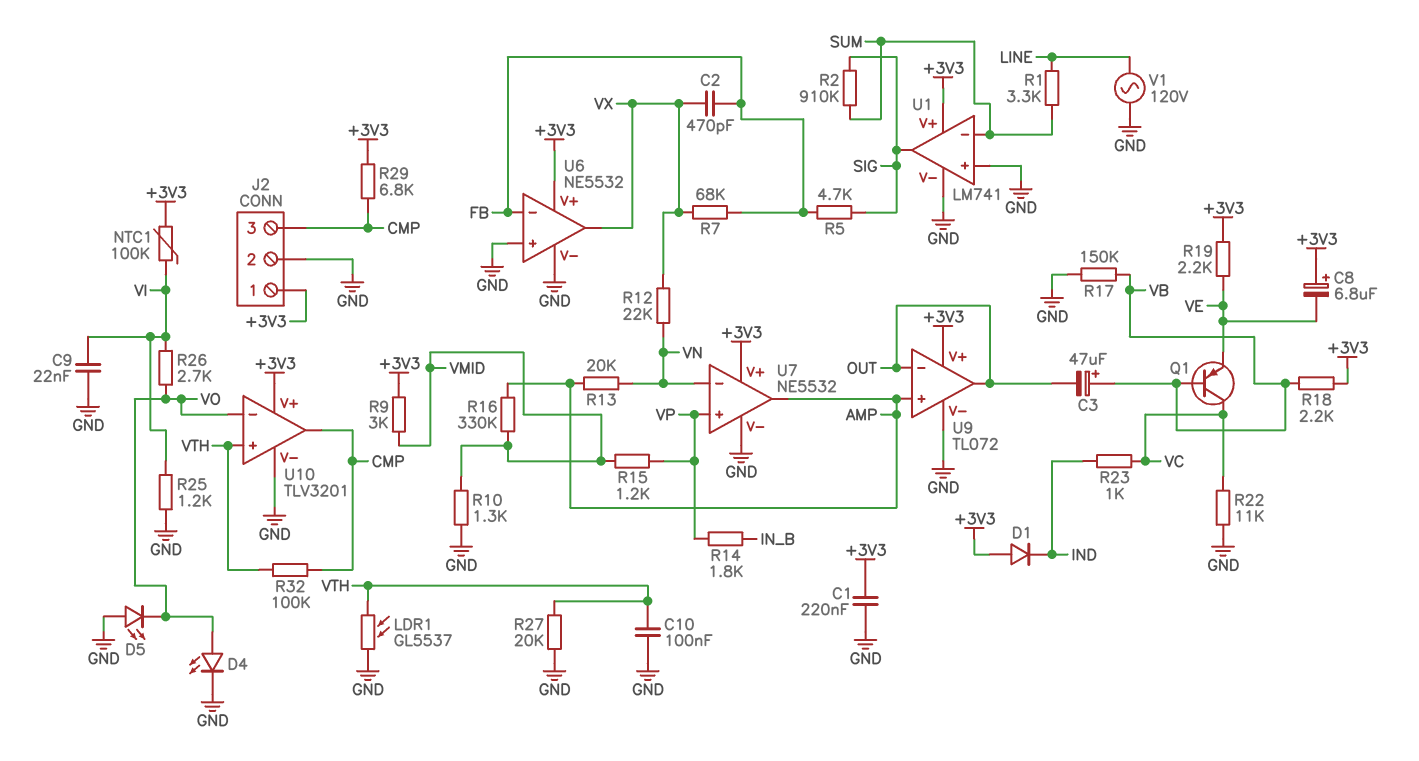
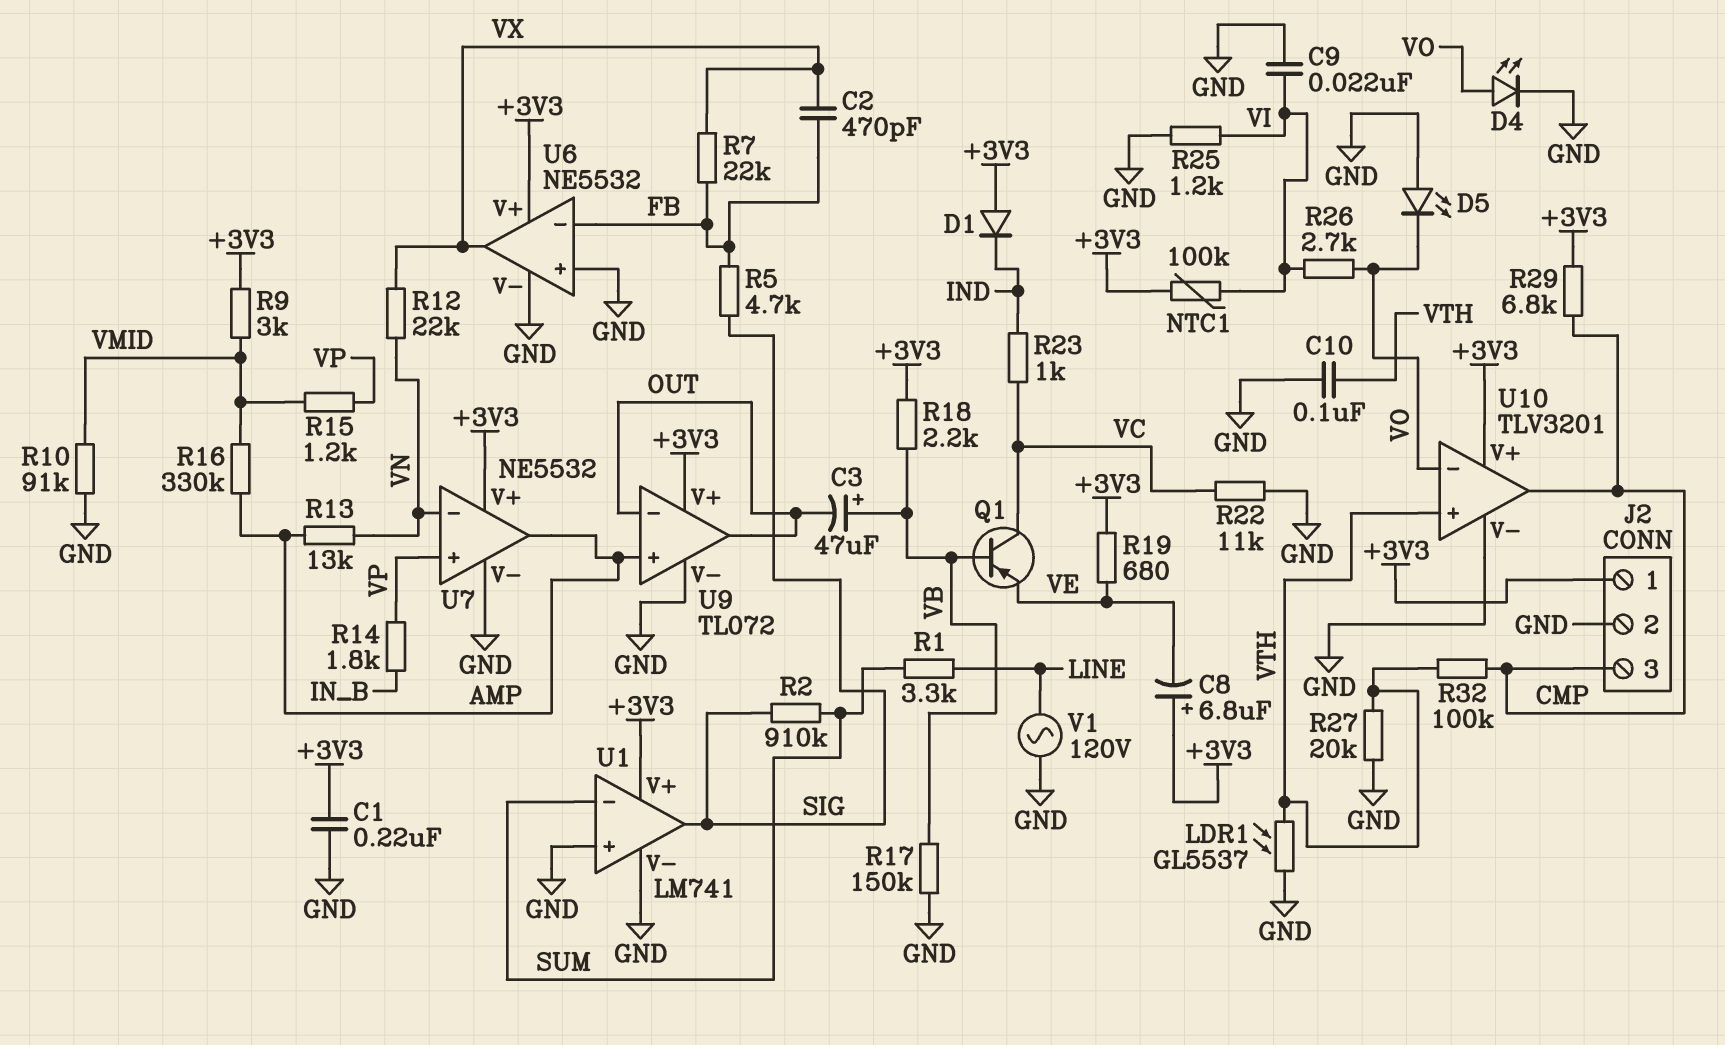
R7: 68k (FB, VX) -> 22k (FB, VX)
R10: 1.3k (GND, VMID) -> 91k (GND, VMID)
R13: 20k (AMP, VN) -> 13k (AMP, VN)
R19: 2.2k (+3V3, VE) -> 680 (+3V3, VE)

